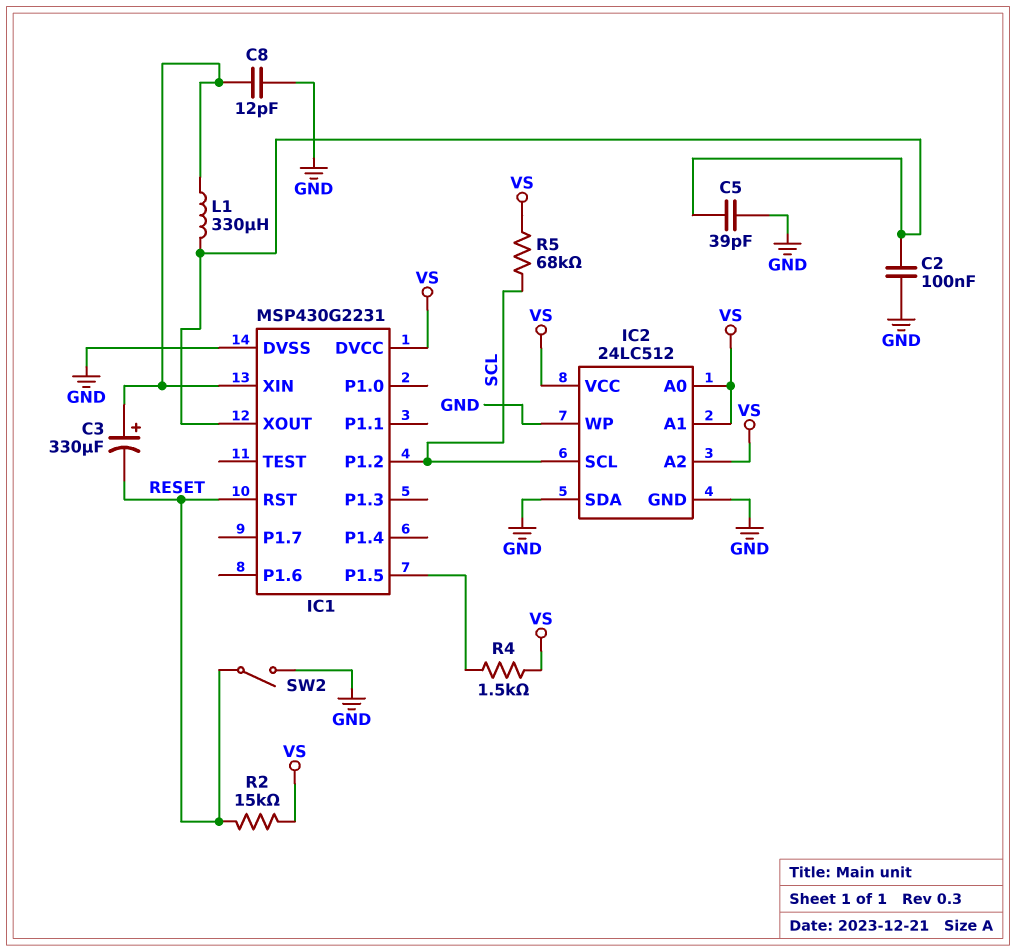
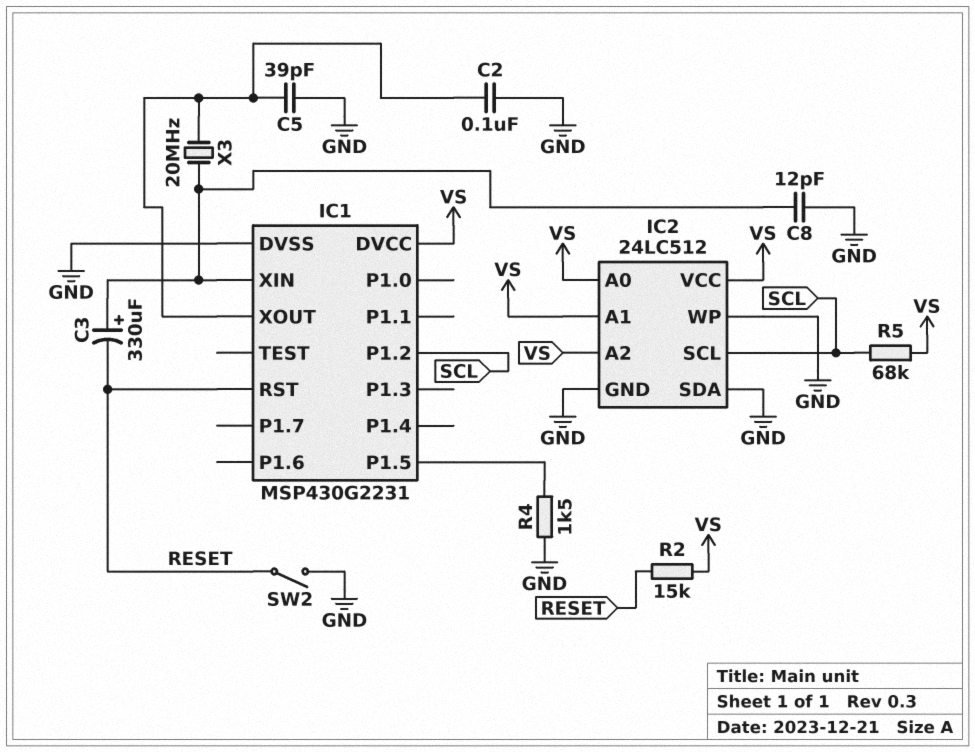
L1: 330uH (IC1/XIN, IC1/XOUT) -> none
R4: 1.5k (IC1/P1.5, VS) -> 1.5k (GND, IC1/P1.5)
X3: none -> 20MHz (IC1/XIN, IC1/XOUT)

